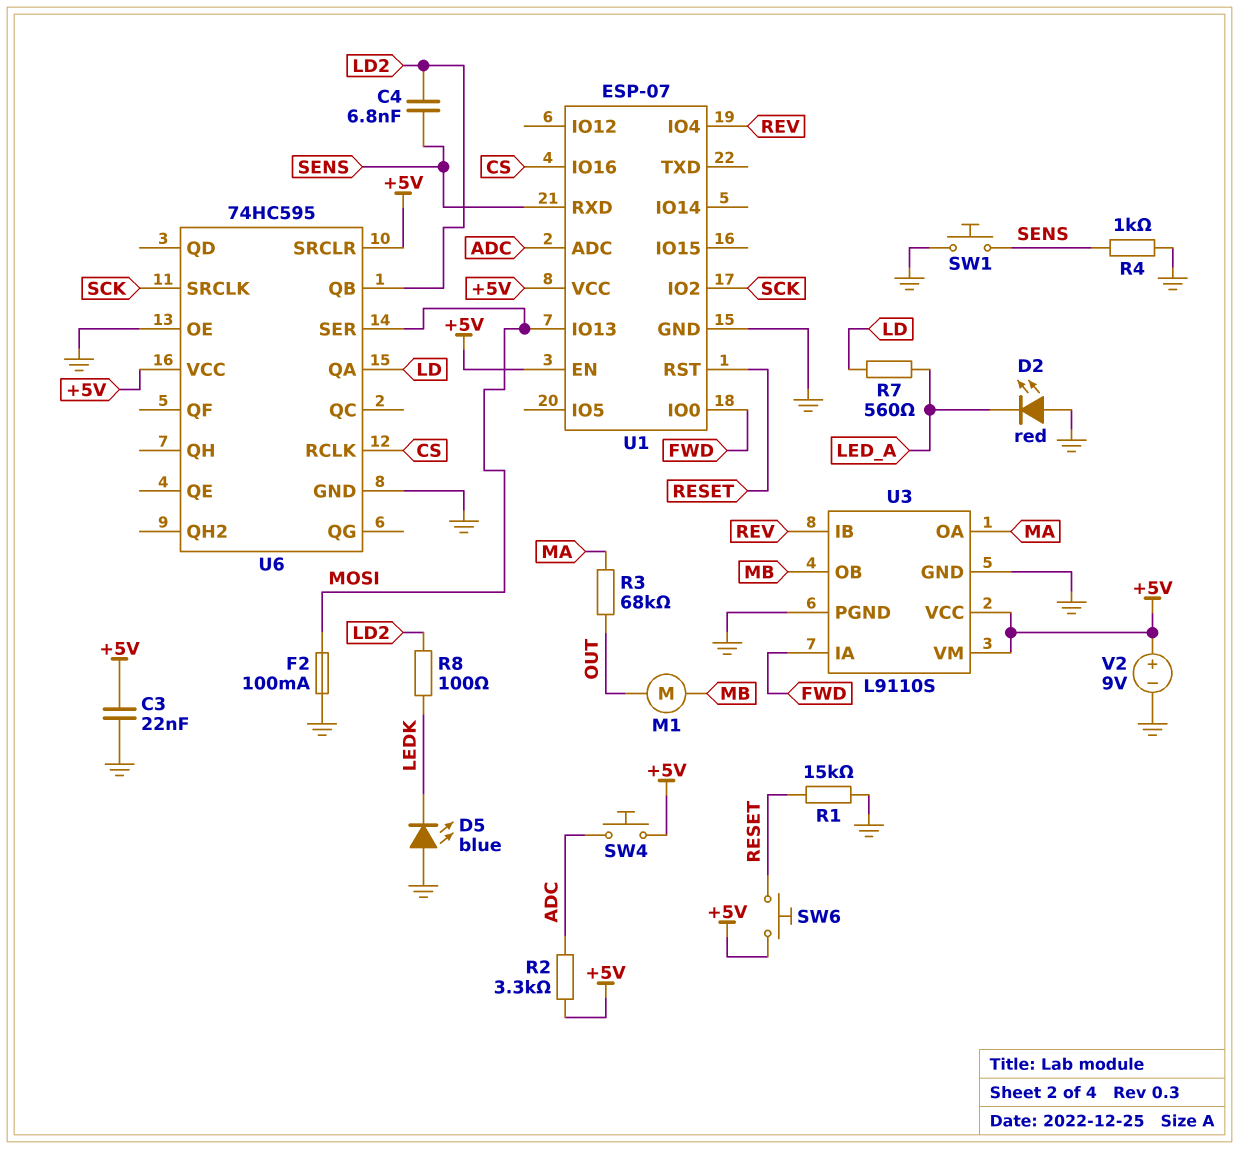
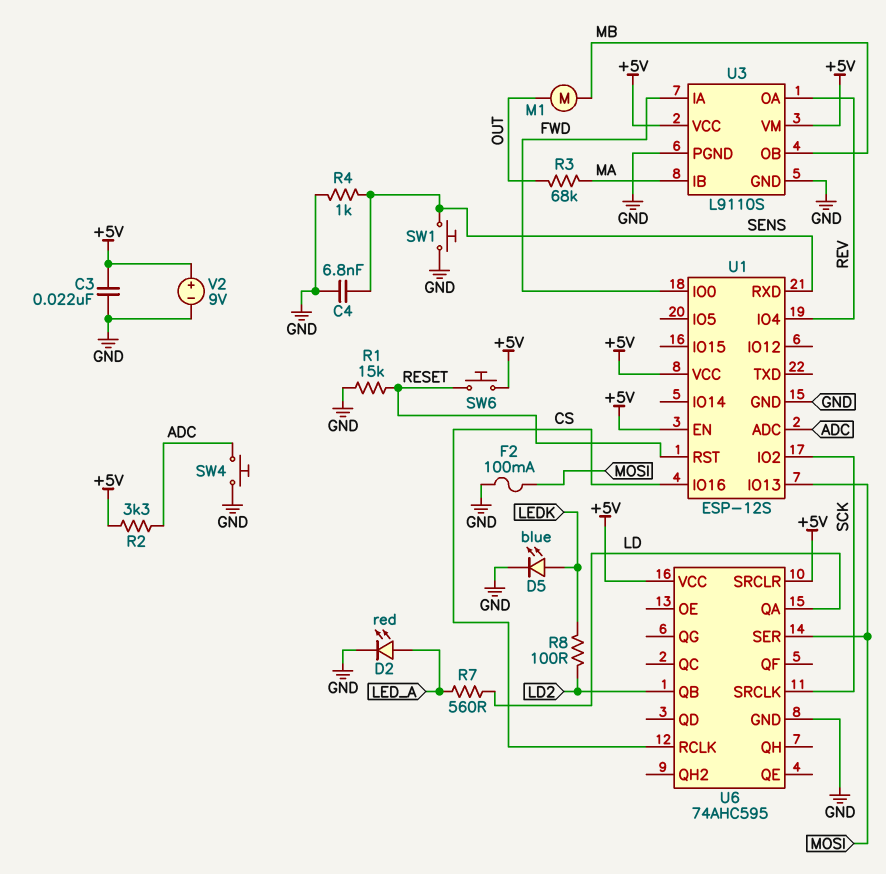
C4: 6.8nF (LD2, SENS) -> 6.8nF (GND, SENS)
D2: LED red (A GND, K LED_A) -> LED red (A LED_A, K GND)
D5: LED blue (A GND, K LEDK) -> LED blue (A LEDK, K GND)
SW4: button (+5V, ADC) -> button (ADC, GND)
U1: ESP-07 -> ESP-12S
U3 pin IB: REV -> MA
U3 pin OA: MA -> REV
U6: 74HC595 -> 74AHC595
U6 pin OE: GND -> none

